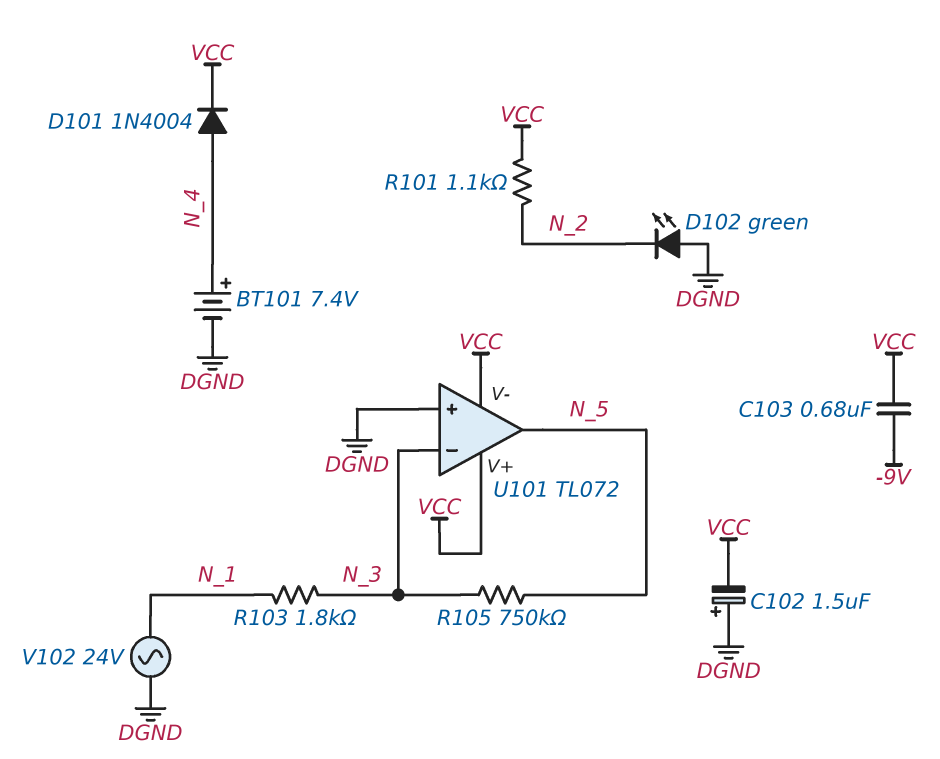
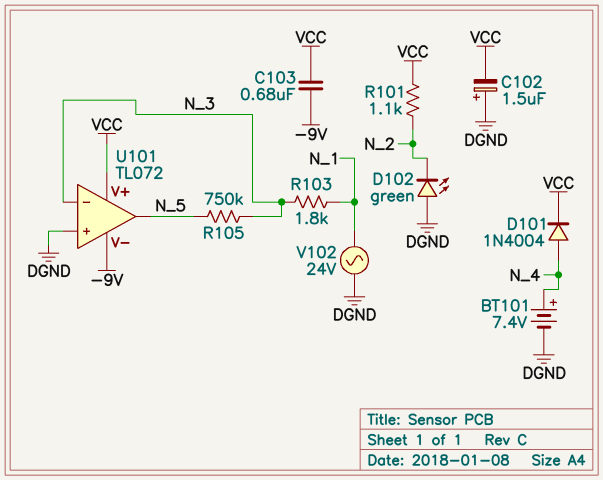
U101 pin V-: VCC -> -9V

